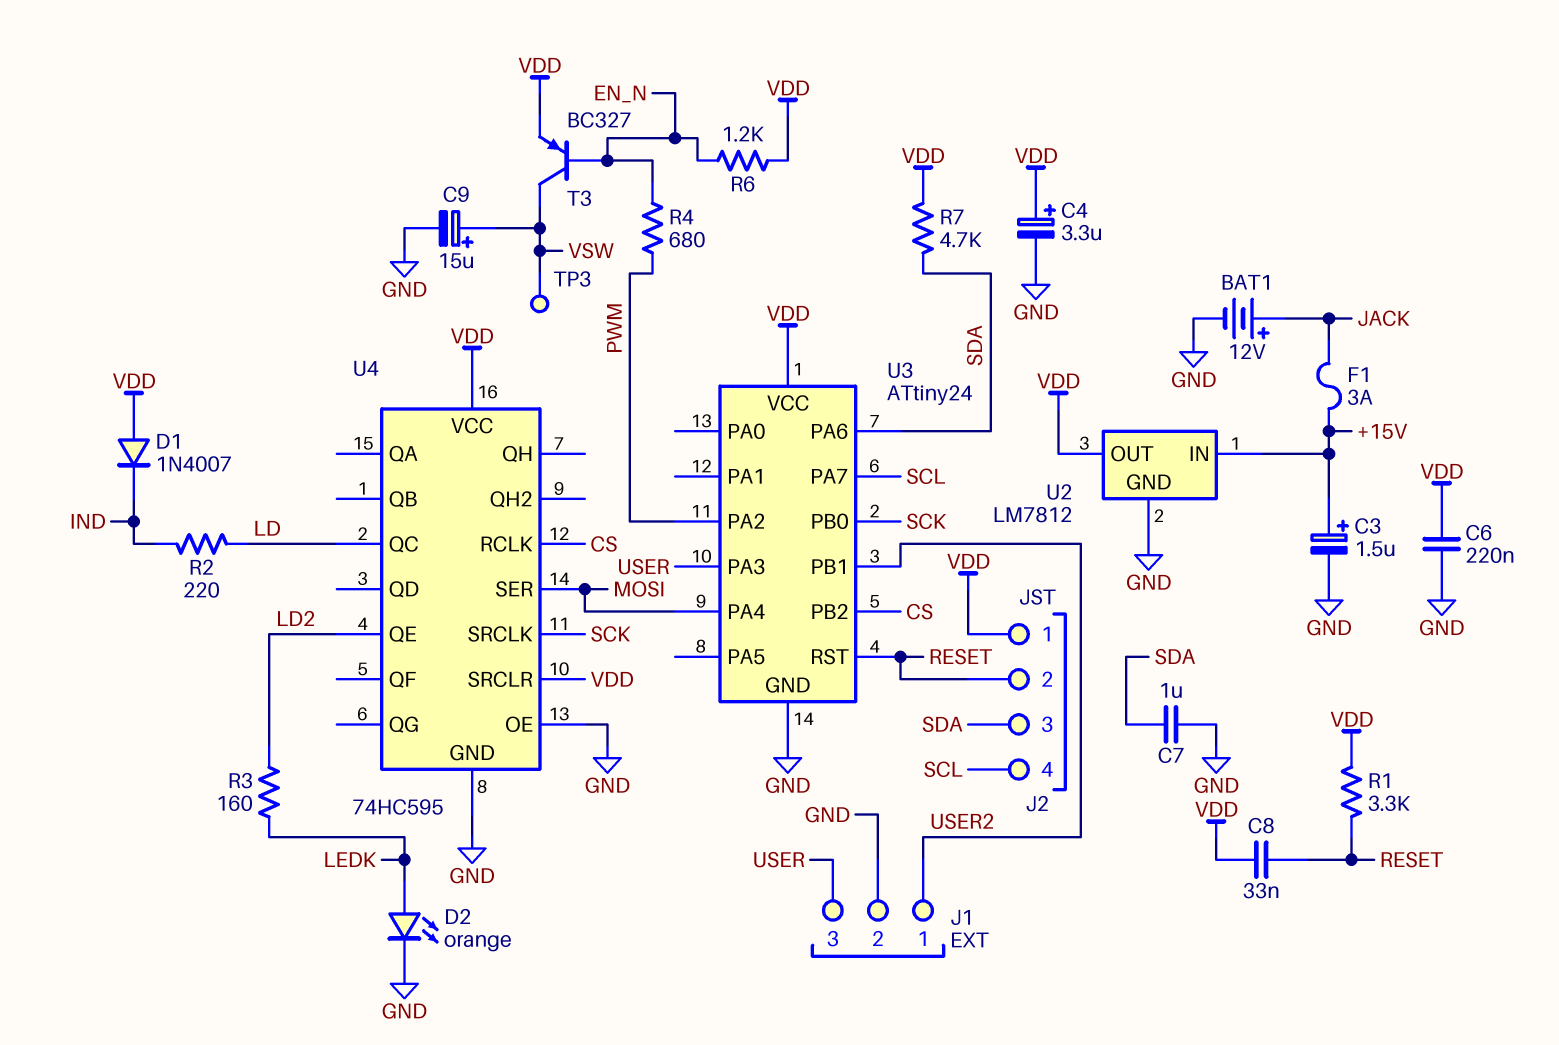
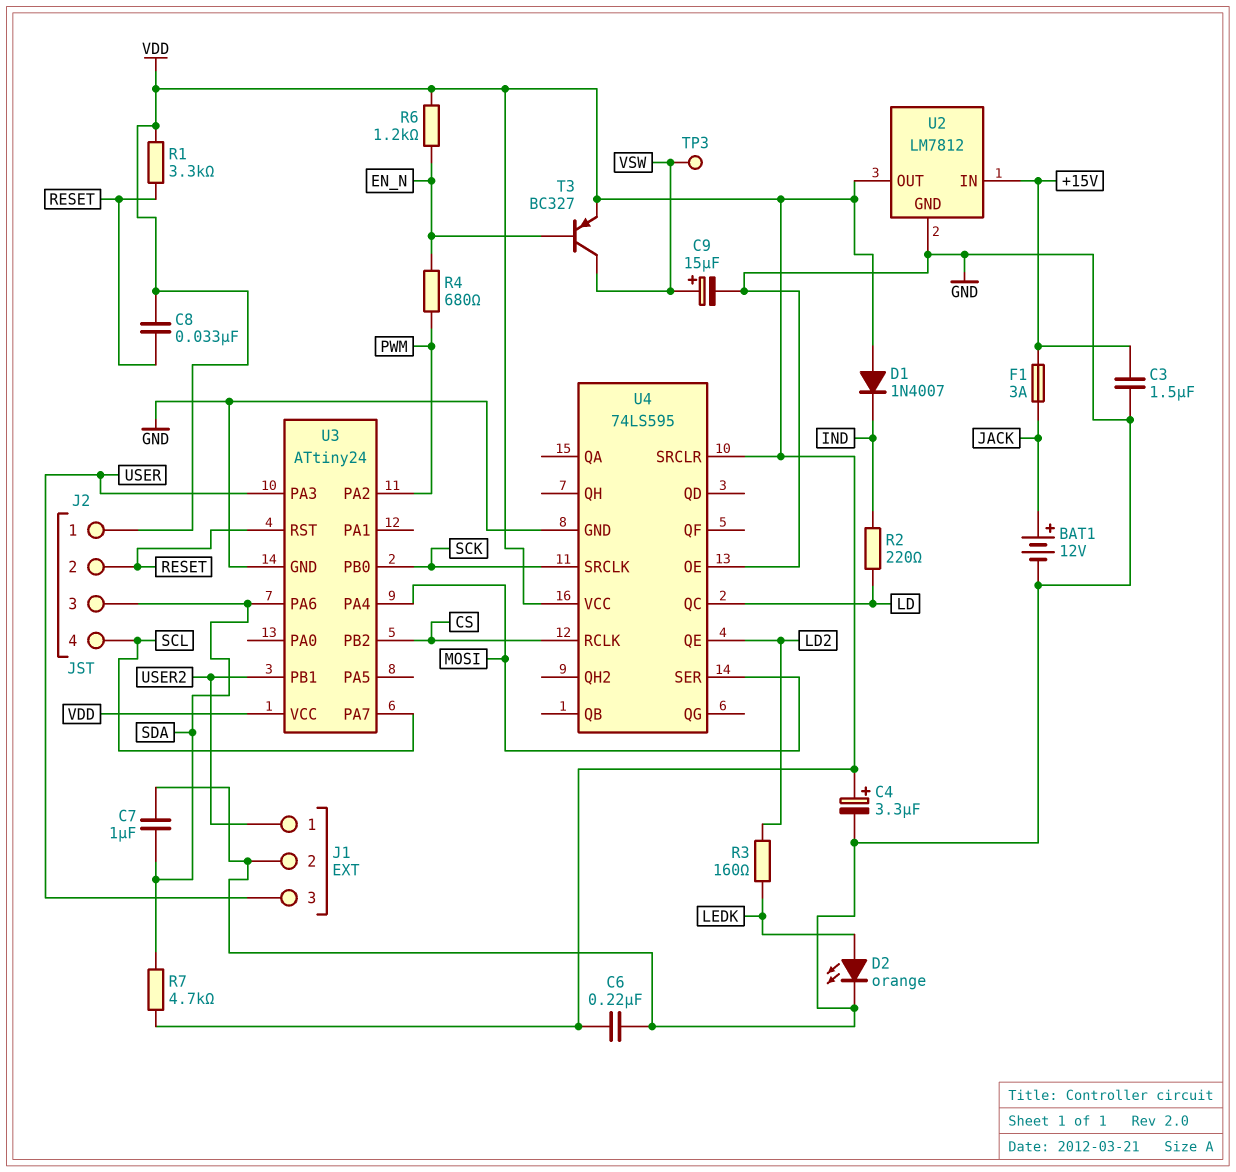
C3: 1.5uF (plus +15V, minus GND) -> 1.5uF (+15V, GND)
U4: 74HC595 -> 74LS595

